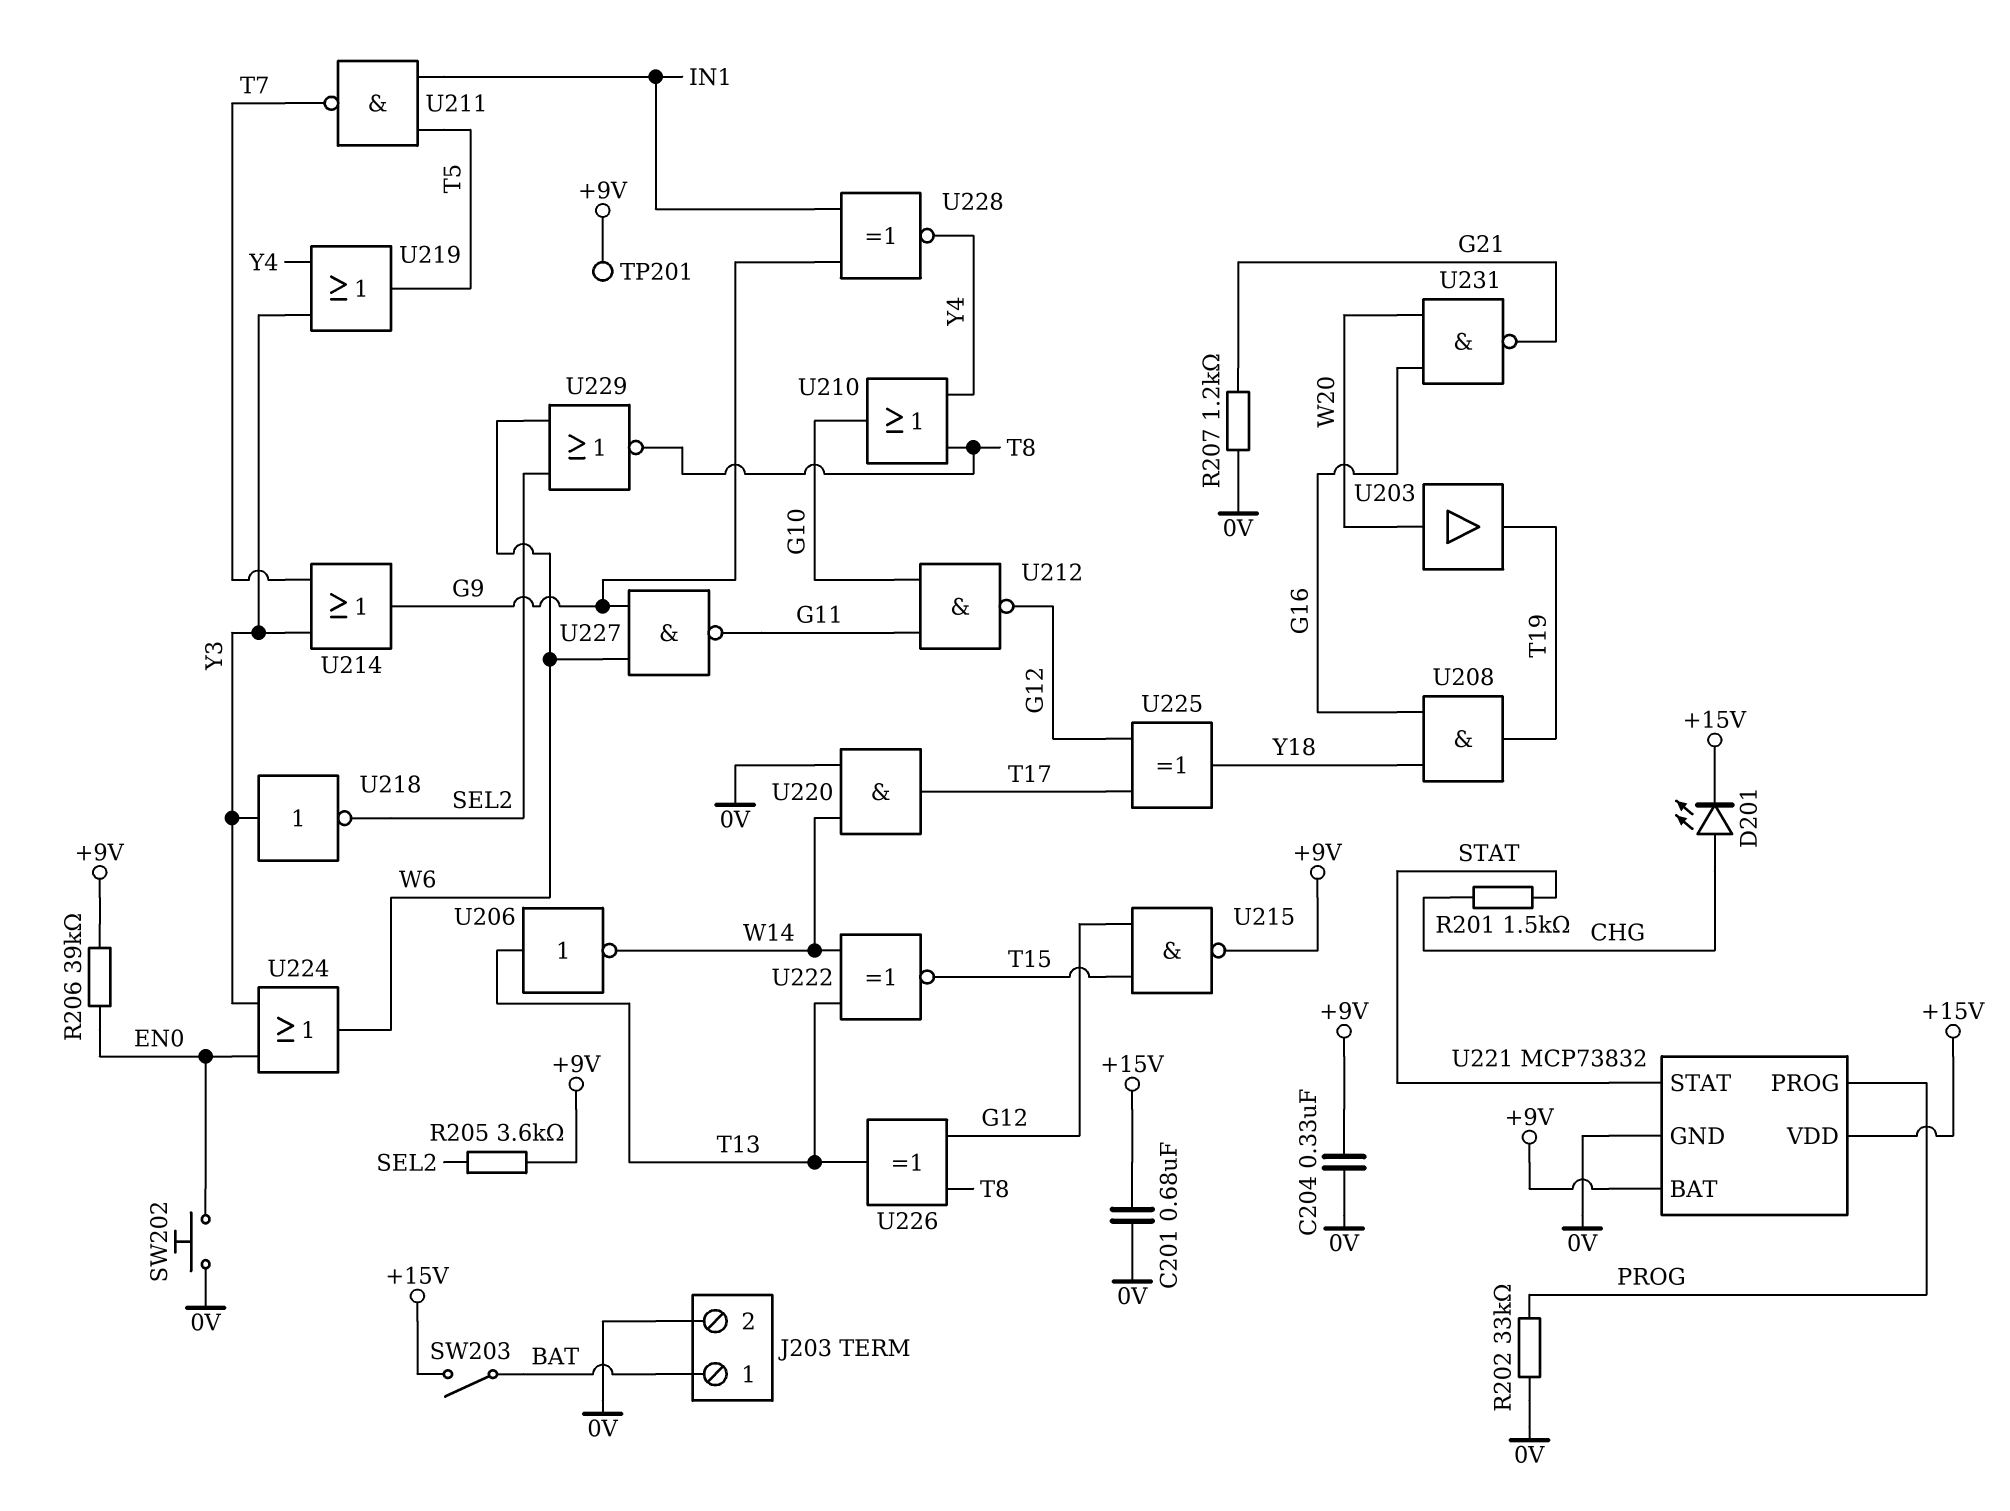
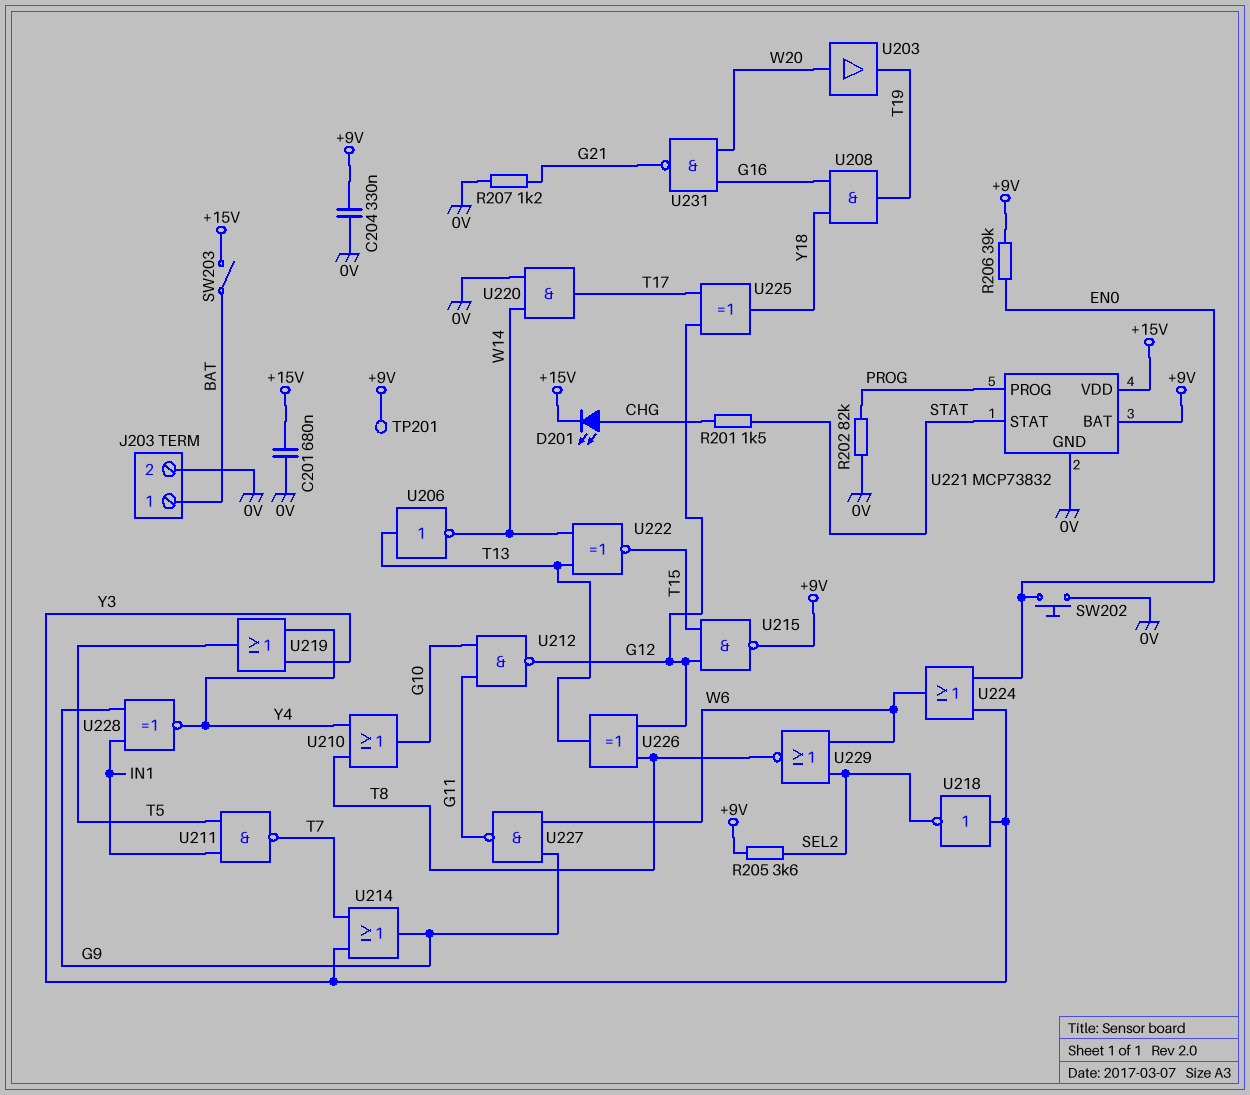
R202: 33k (0V, PROG) -> 82k (0V, PROG)

